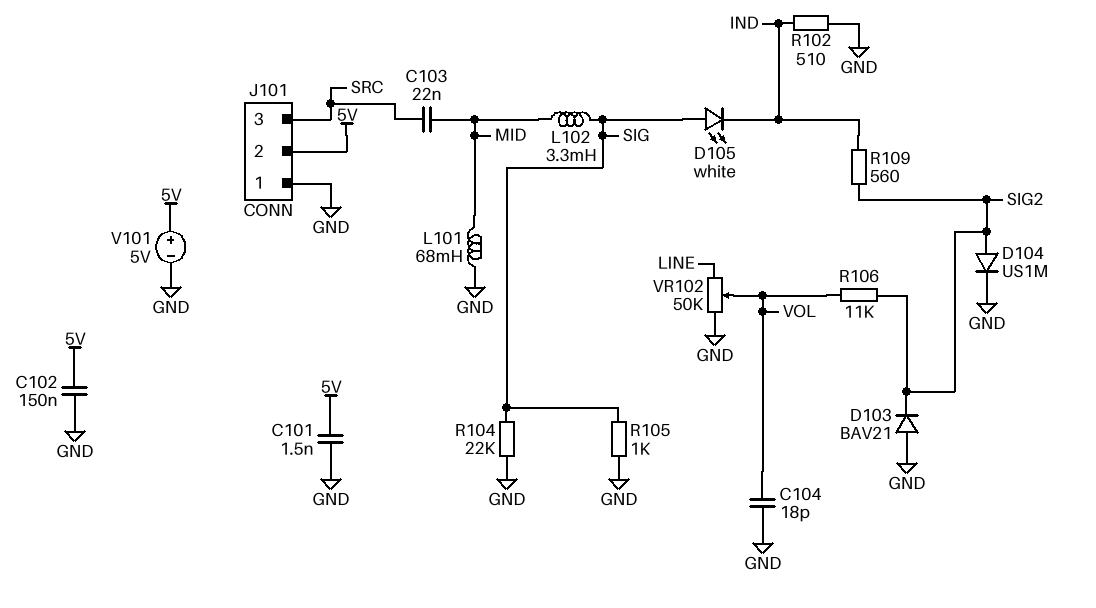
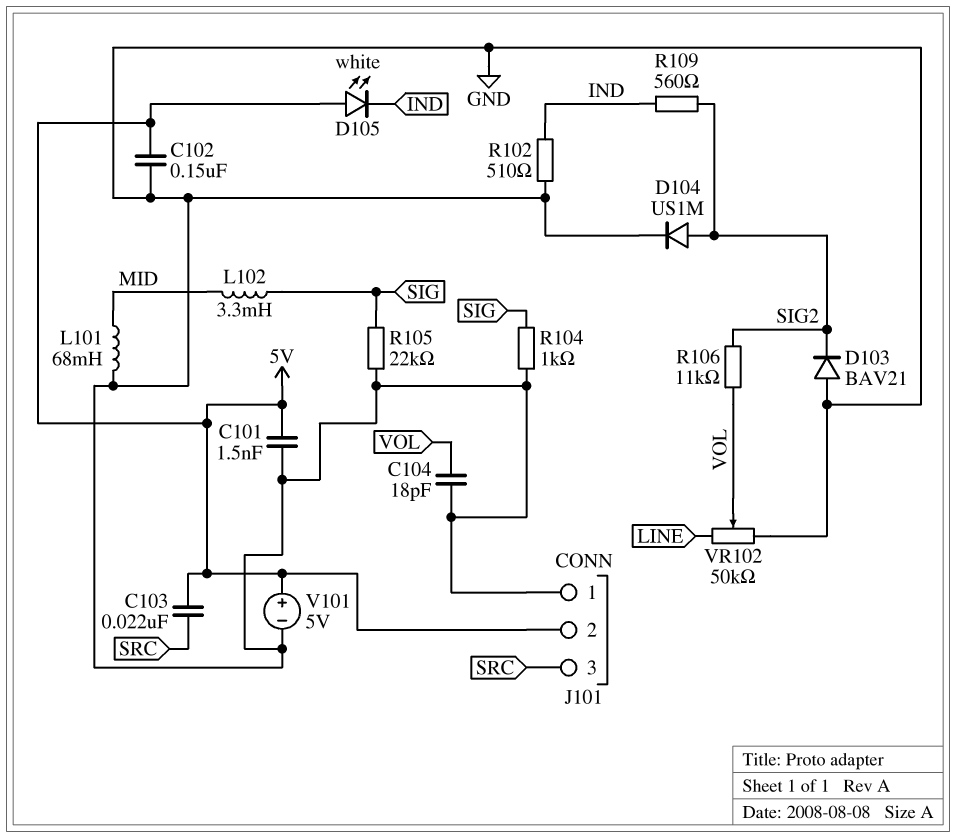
C103: 22nF (MID, SRC) -> 22nF (5V, SRC)
D105: LED white (A SIG, K IND) -> LED white (A 5V, K IND)
R104: 22k (GND, SIG) -> 1k (GND, SIG)
R105: 1k (GND, SIG) -> 22k (GND, SIG)

